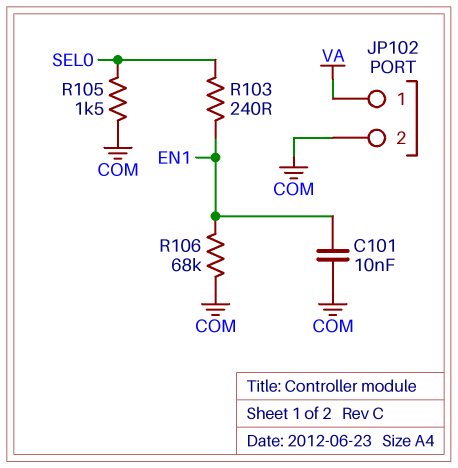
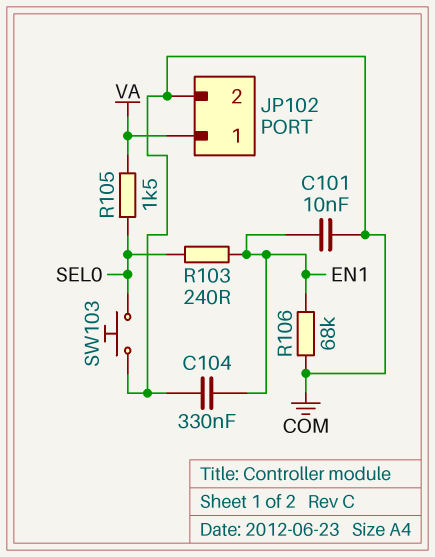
C104: none -> 330nF (COM, EN1)
R105: 1.5k (COM, SEL0) -> 1.5k (SEL0, VA)
SW103: none -> button (COM, SEL0)

